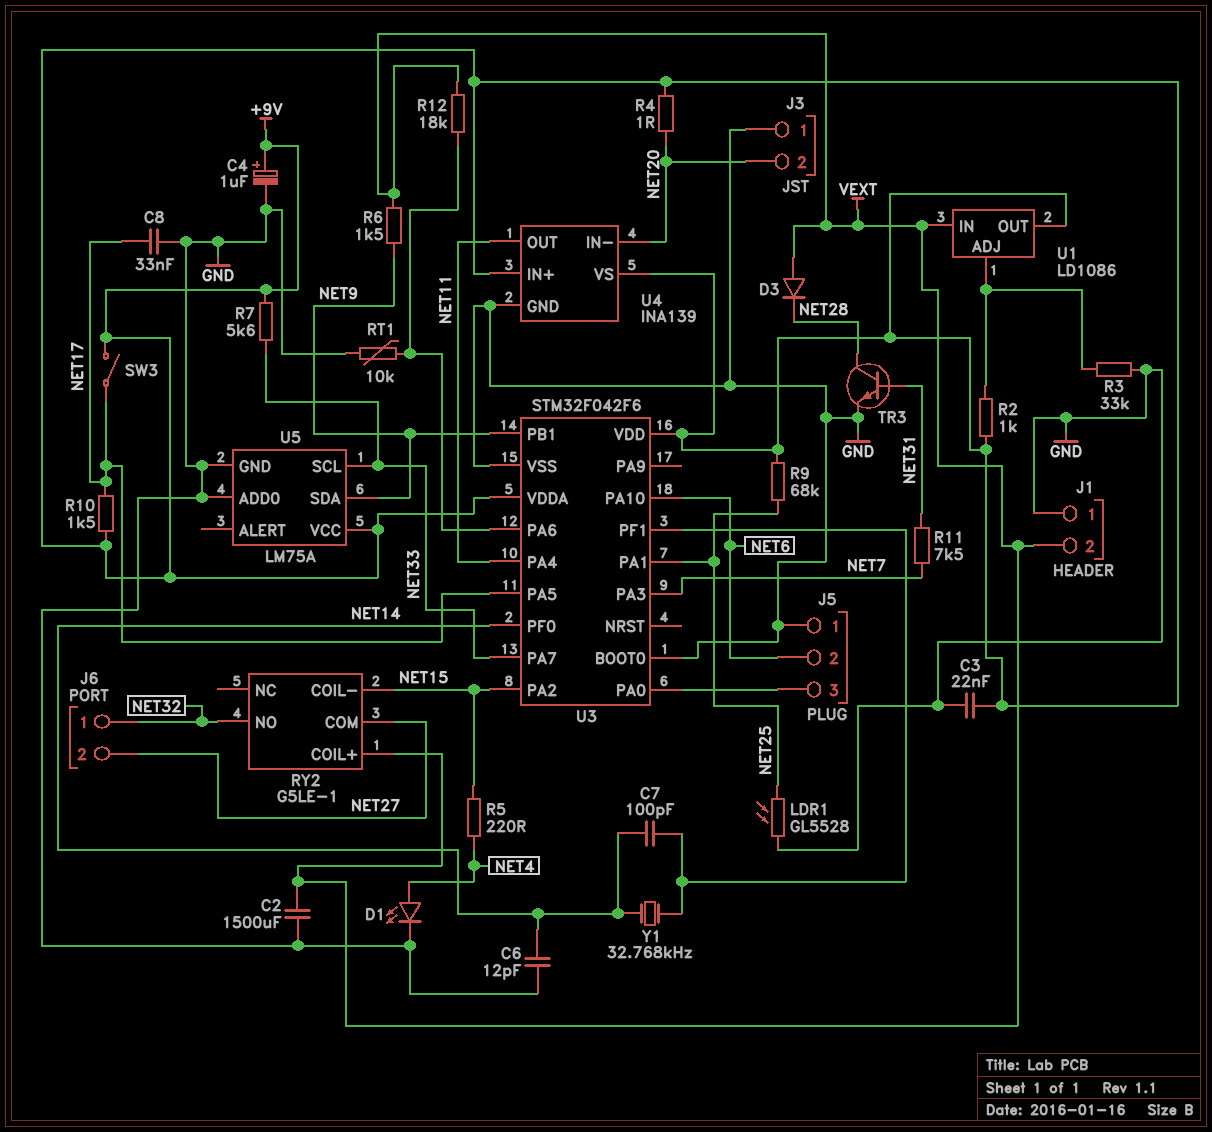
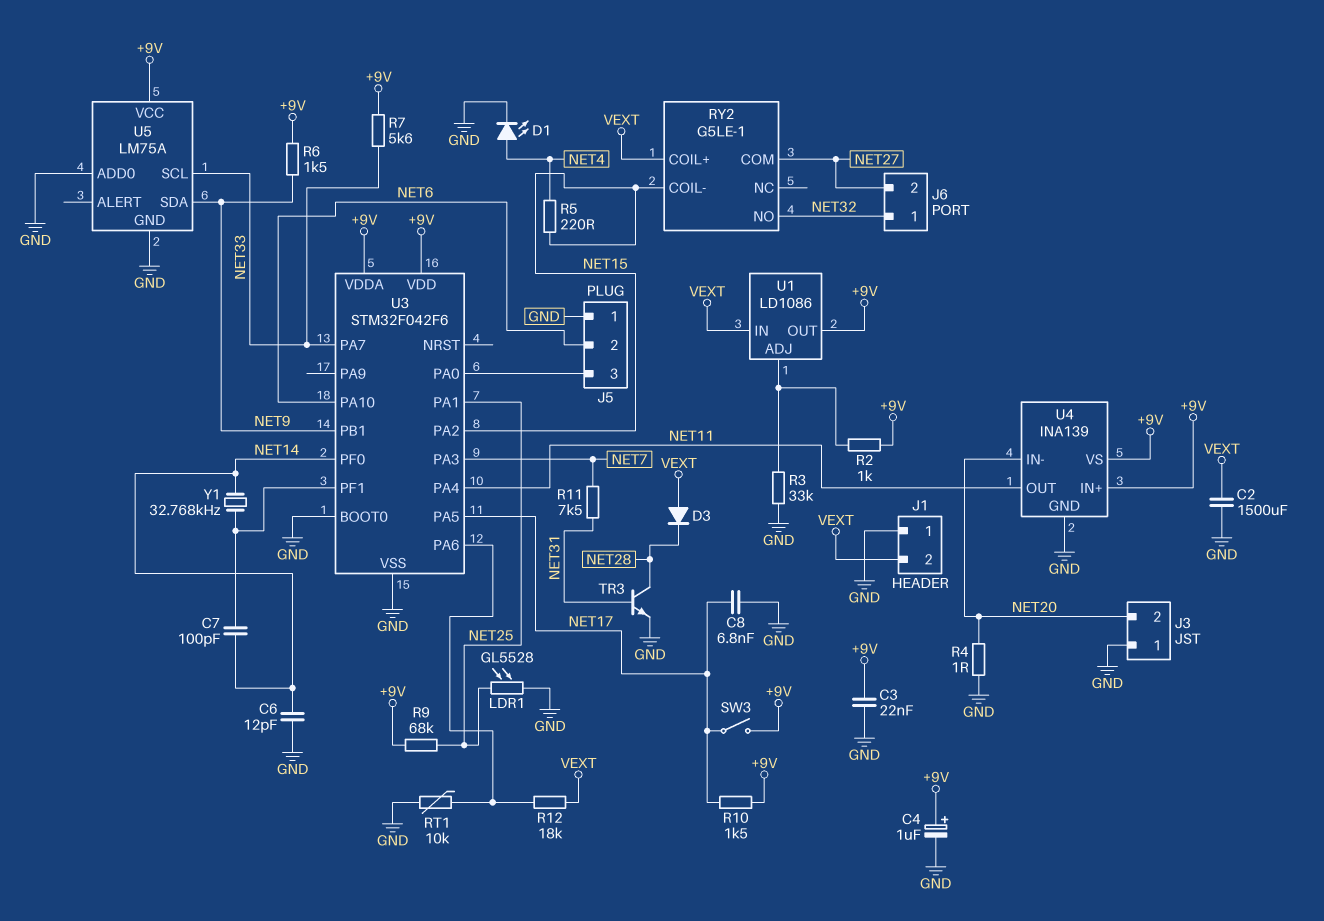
C8: 33nF (GND, NET17) -> 6.8nF (GND, NET17)
R4: 1 (+9V, NET20) -> 1 (GND, NET20)
R6: 1.5k (NET9, VEXT) -> 1.5k (+9V, NET9)

